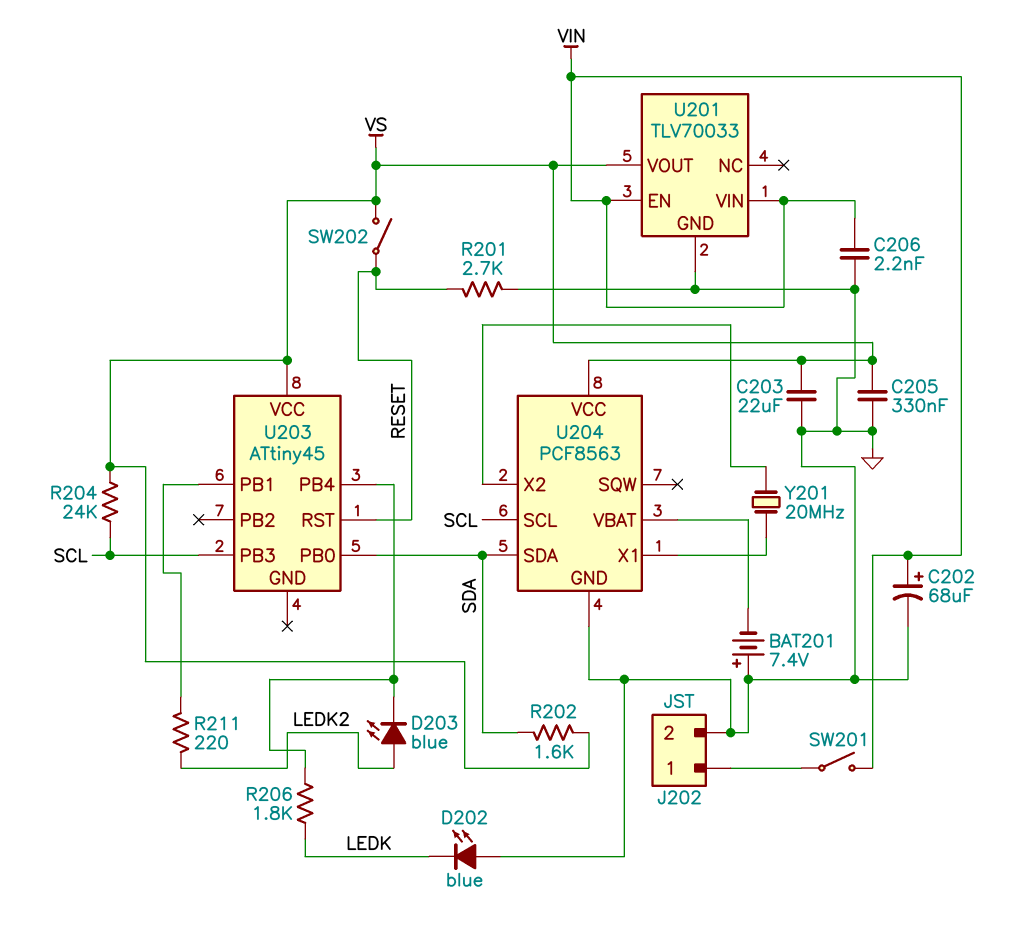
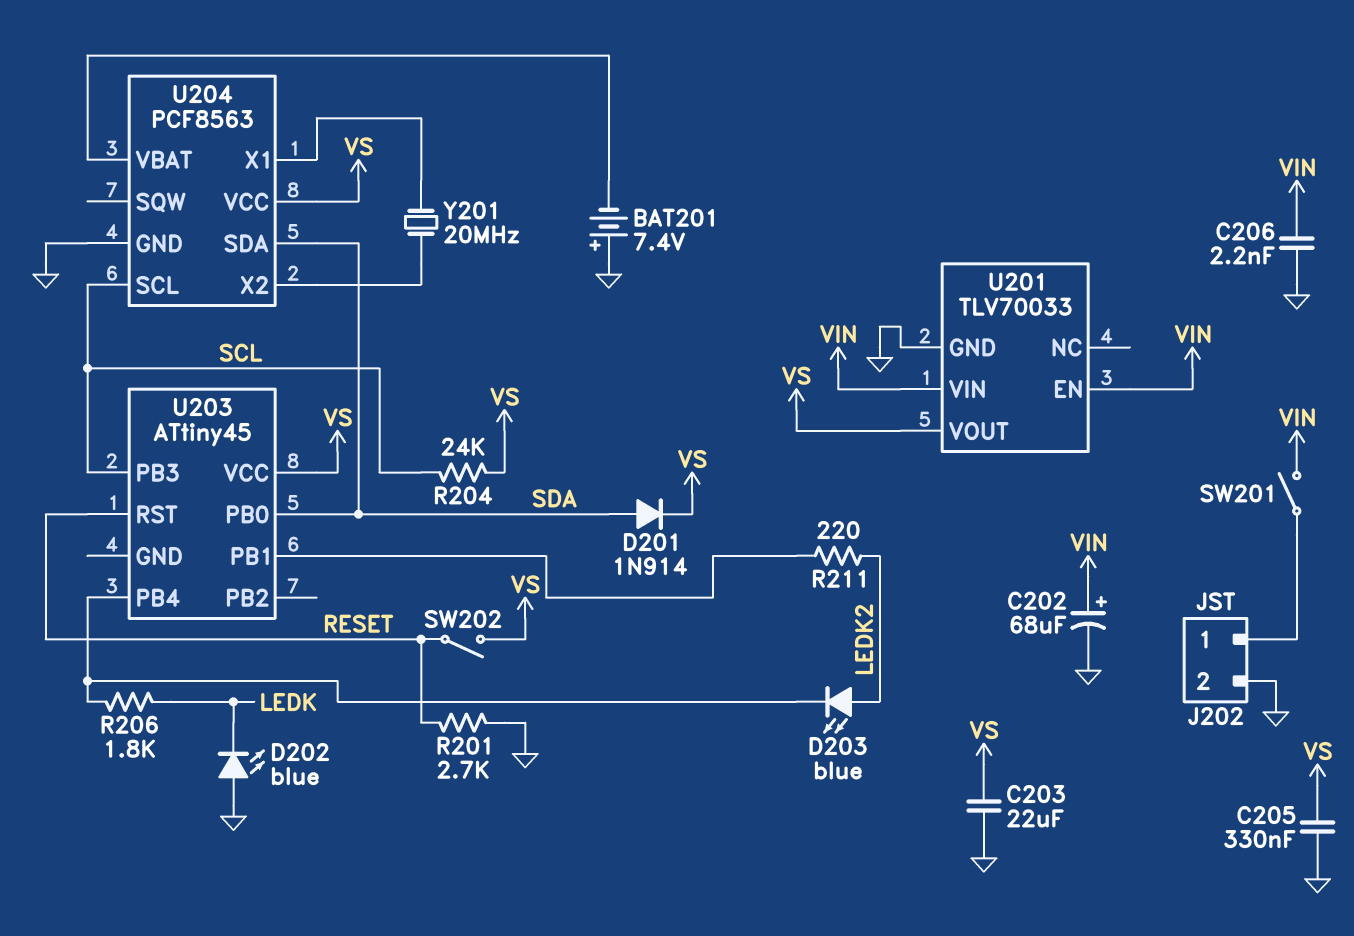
D201: none -> diode 1N914 (A SDA, K VS)
R202: 1.6k (SDA, VS) -> none

